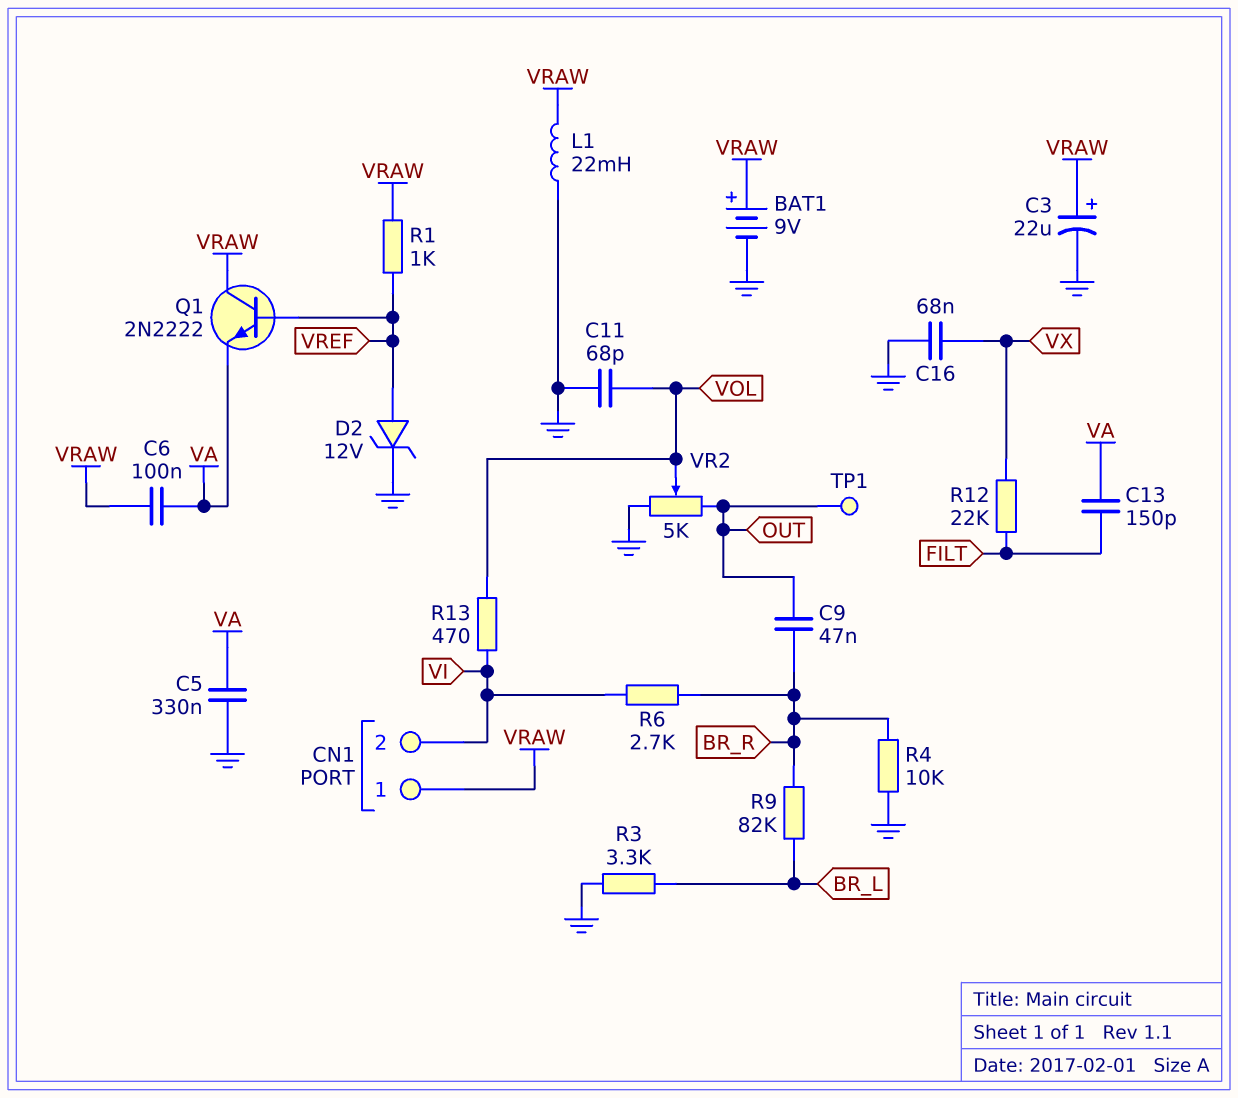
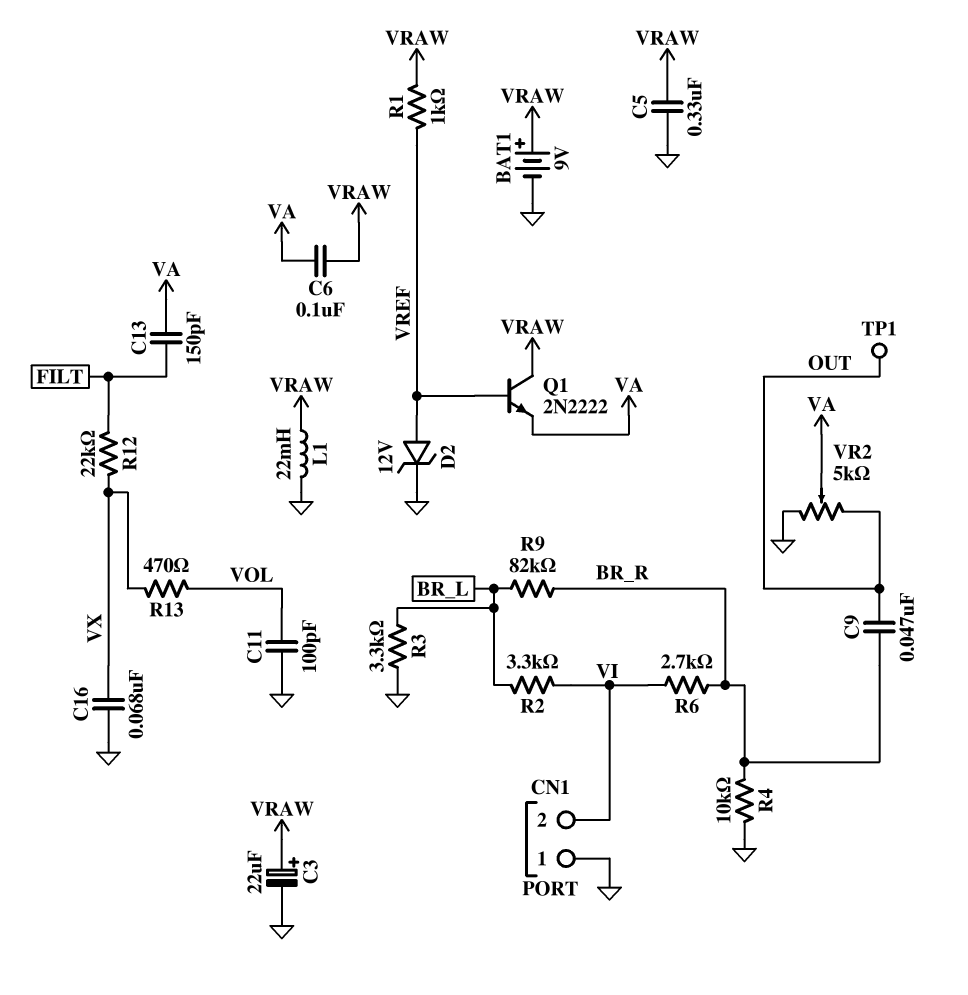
C5: 330nF (GND, VA) -> 330nF (GND, VRAW)
C11: 68pF (GND, VOL) -> 100pF (GND, VOL)
CN1 pin 1: VRAW -> GND
R2: none -> 3.3k (BR_L, VI)
R13: 470 (VI, VOL) -> 470 (VOL, VX)
VR2: 5k (GND, OUT, wiper VOL) -> 5k (GND, OUT, wiper VA)

